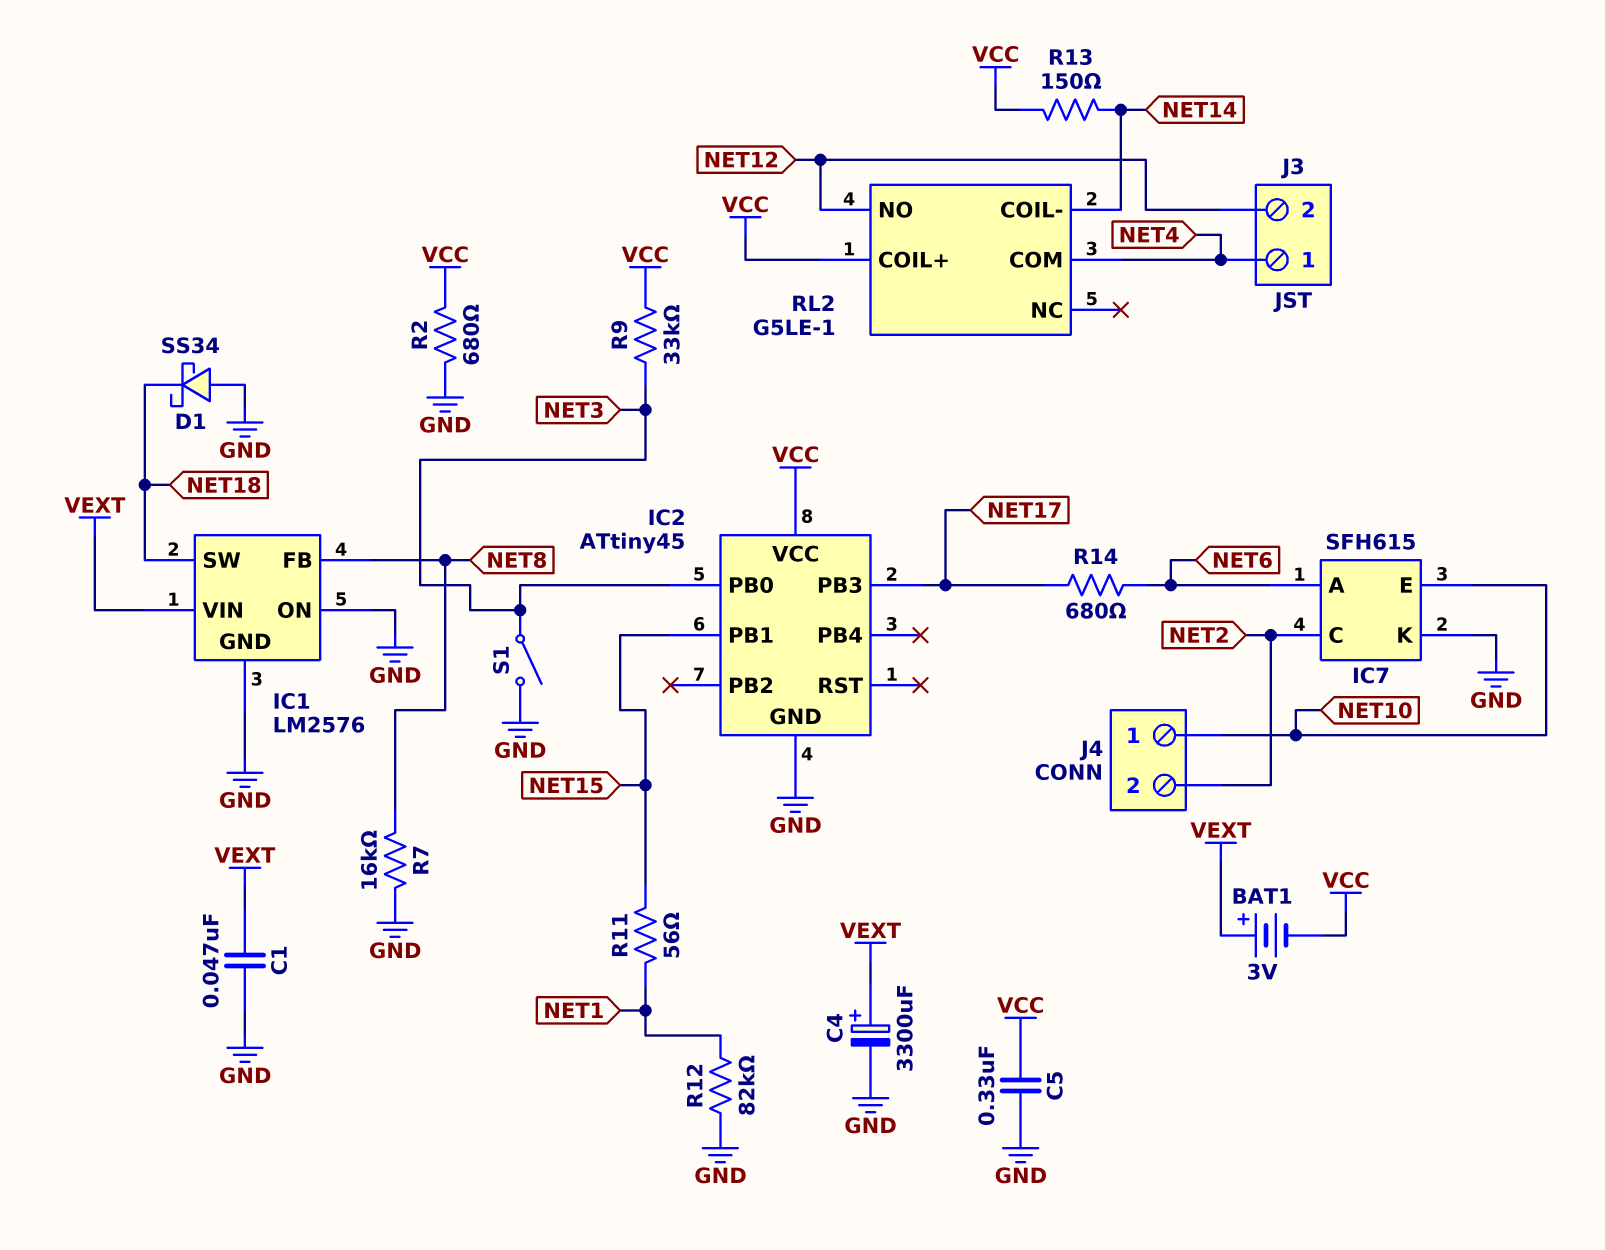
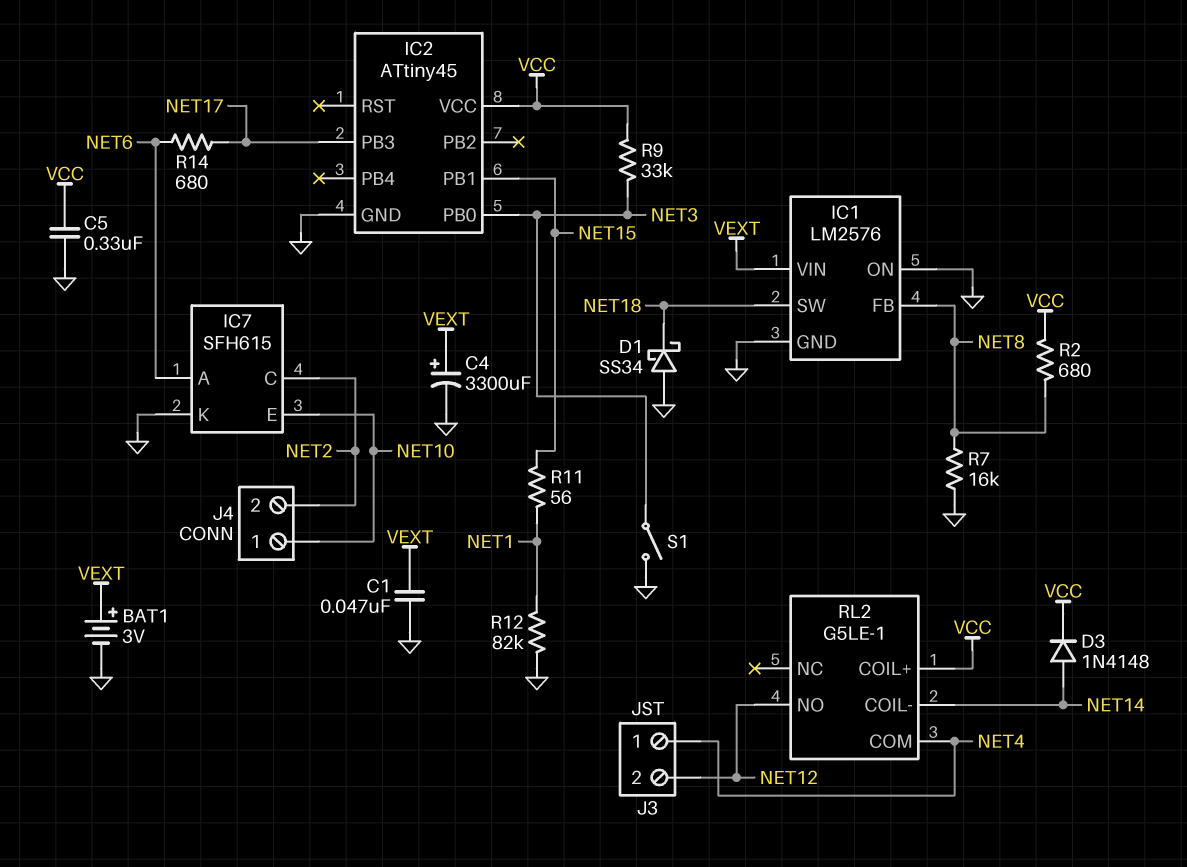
BAT1: 3V (plus VEXT, minus VCC) -> 3V (plus VEXT, minus GND)
D3: none -> diode 1N4148 (A NET14, K VCC)
R2: 680 (GND, VCC) -> 680 (NET8, VCC)
R13: 150 (NET14, VCC) -> none

